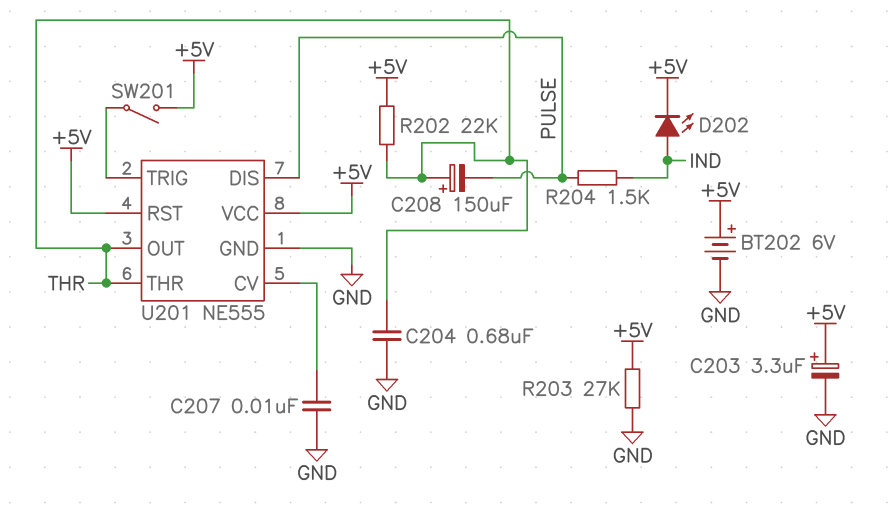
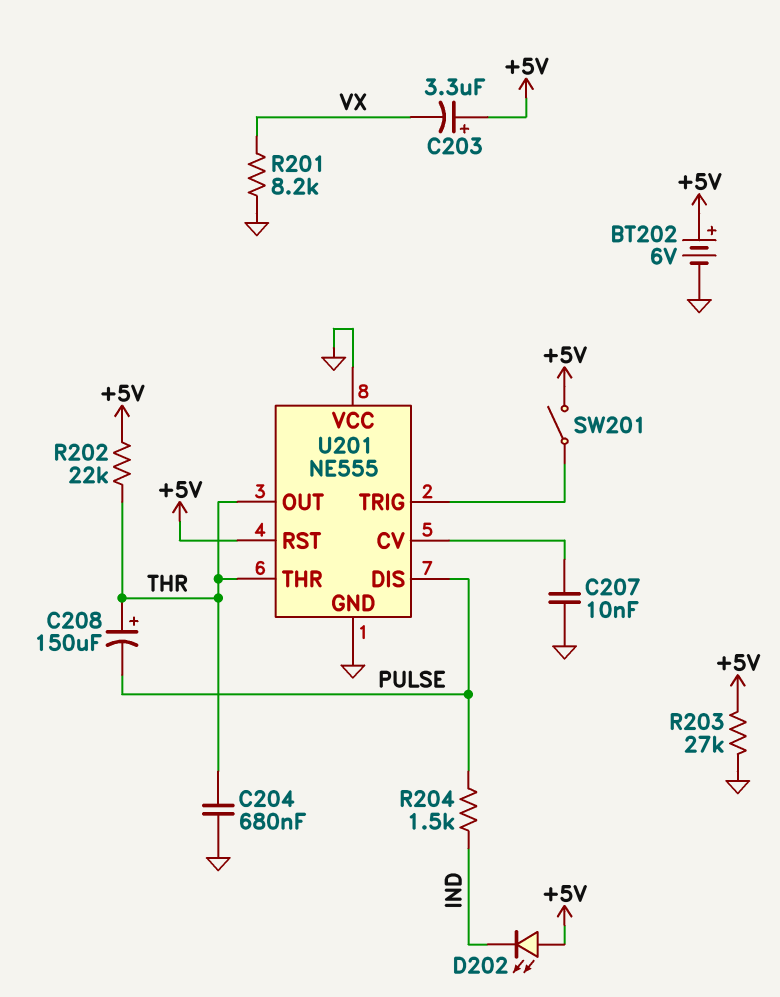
C203: 3.3uF (plus +5V, minus GND) -> 3.3uF (plus +5V, minus VX)
D202: LED (A IND, K +5V) -> LED (A +5V, K IND)
R201: none -> 8.2k (GND, VX)
U201 pin VCC: +5V -> GND

